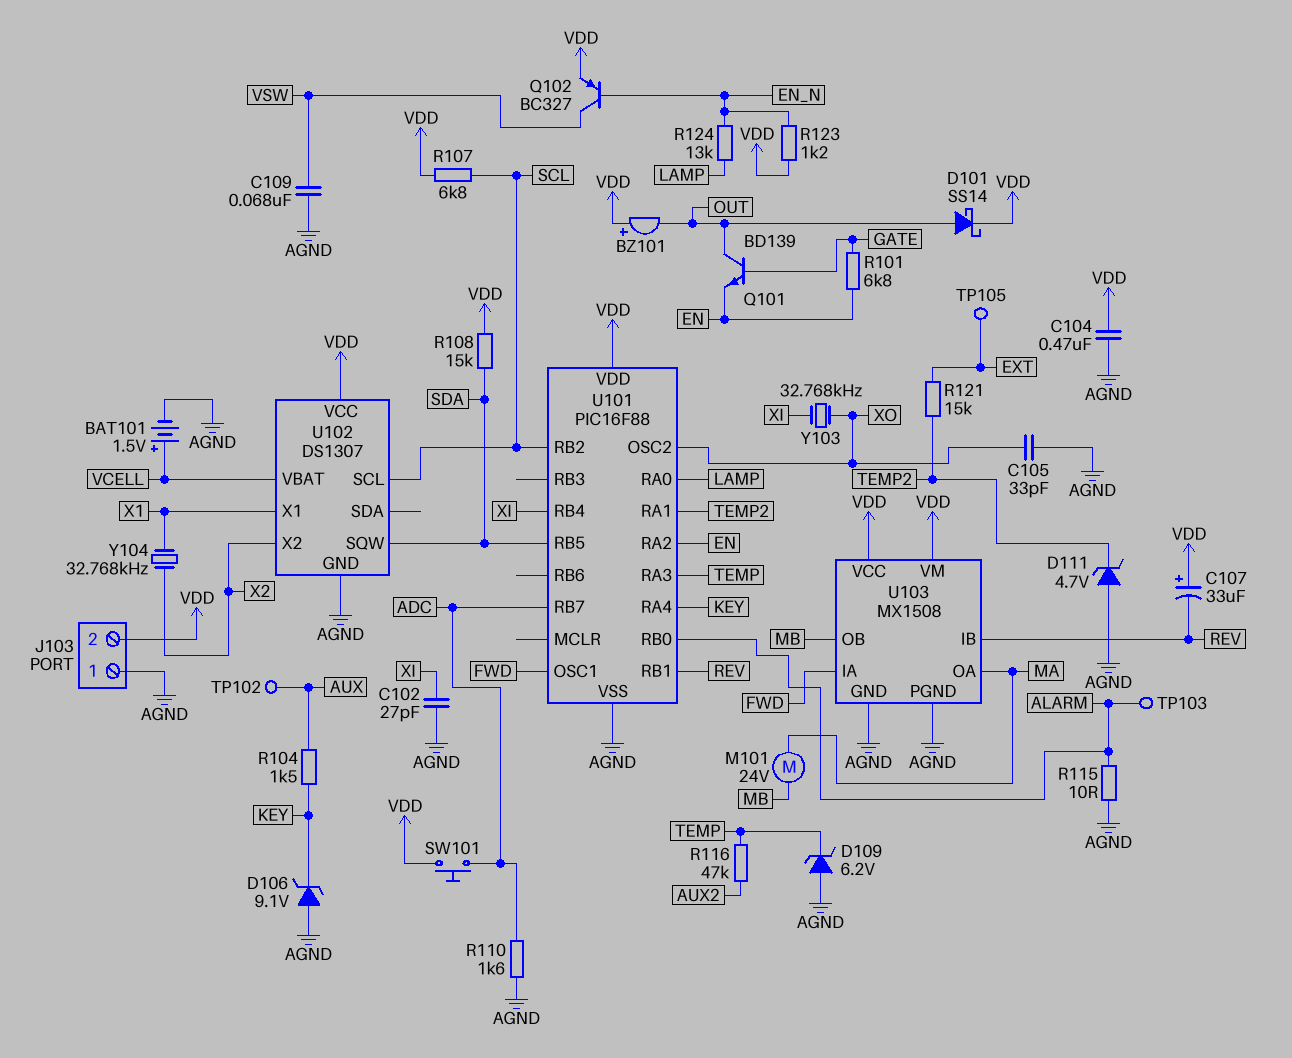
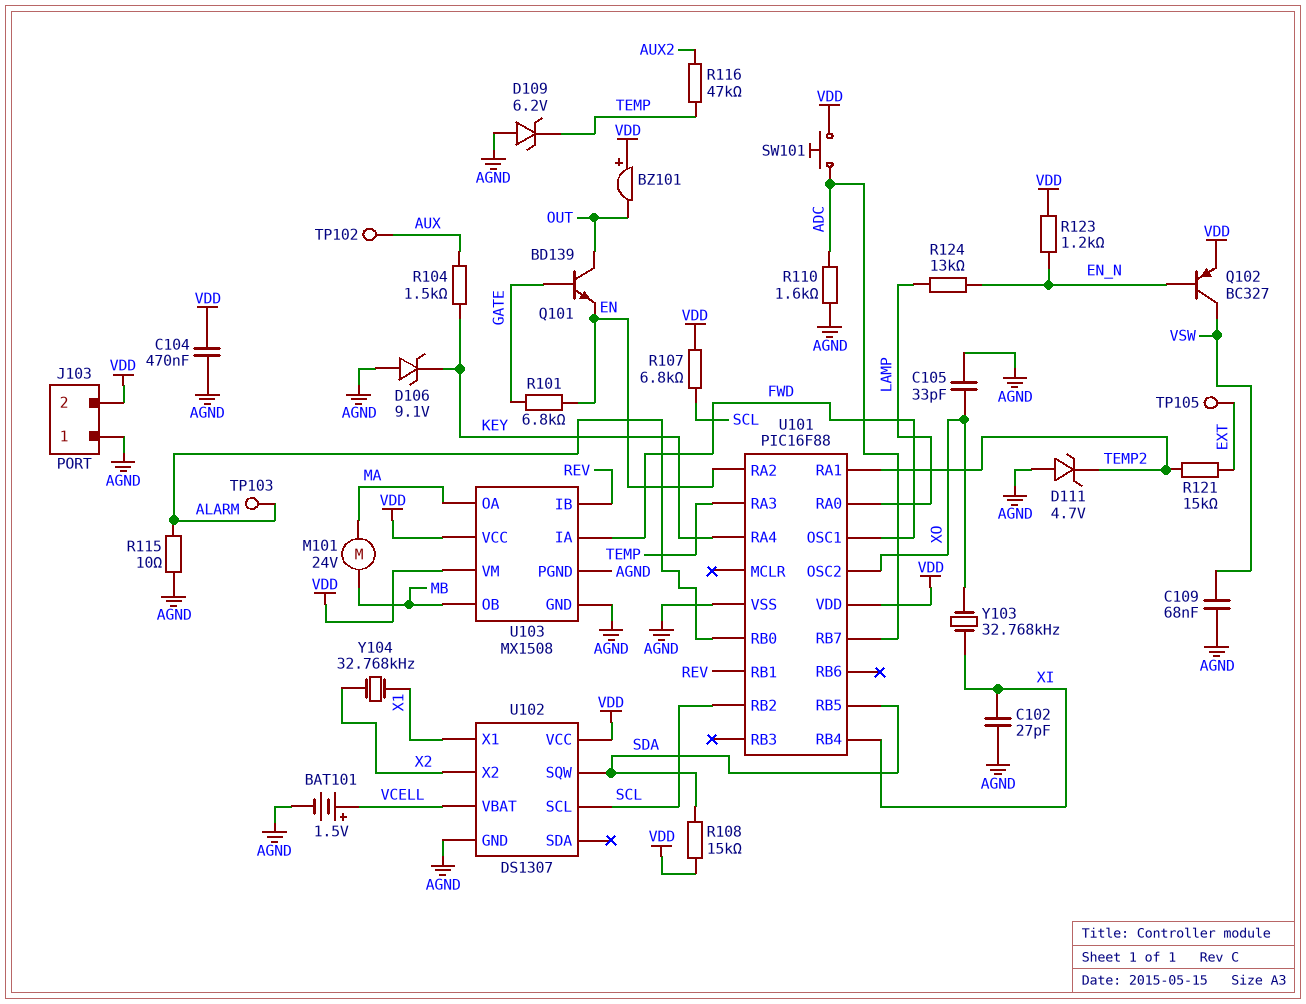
C107: 33uF (plus VDD, minus REV) -> none
D101: schottky SS14 (A OUT, K VDD) -> none

